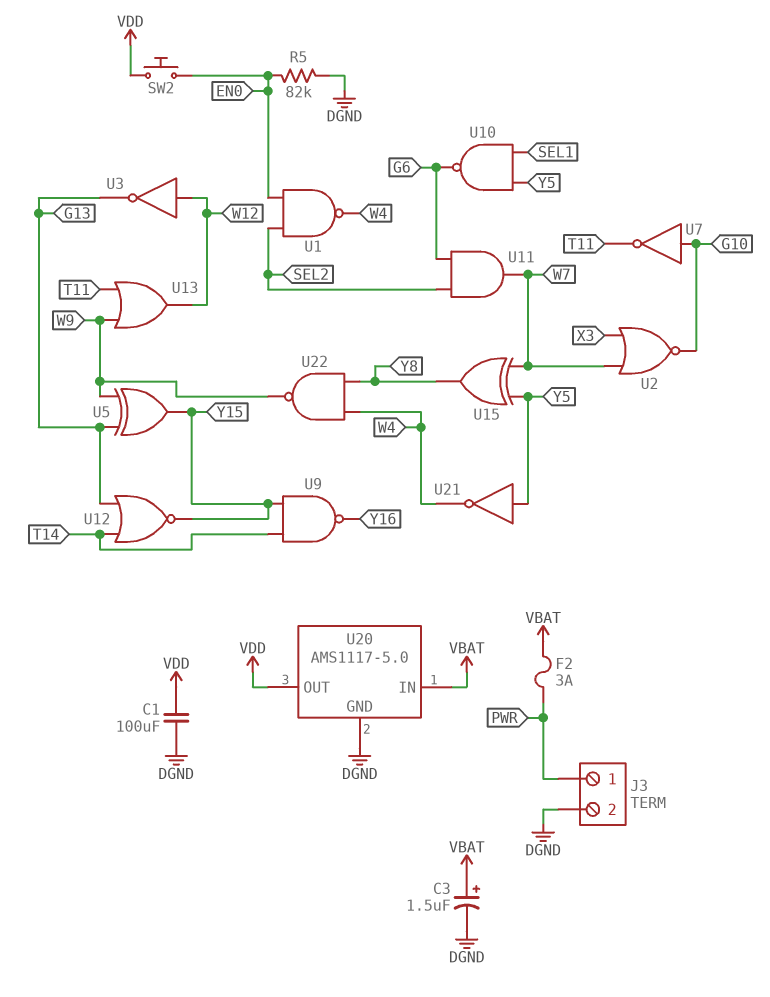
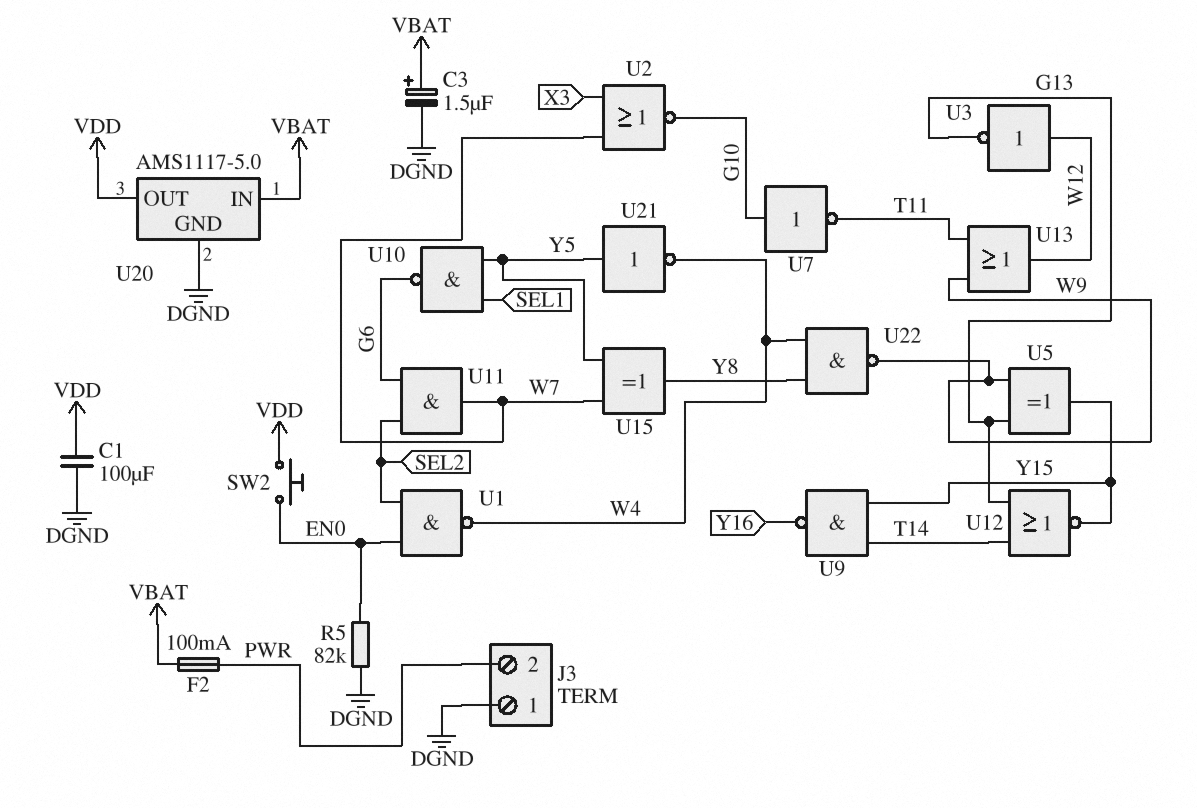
F2: 3A (PWR, VBAT) -> 100mA (PWR, VBAT)
J3 pin 1: PWR -> DGND
J3 pin 2: DGND -> PWR

